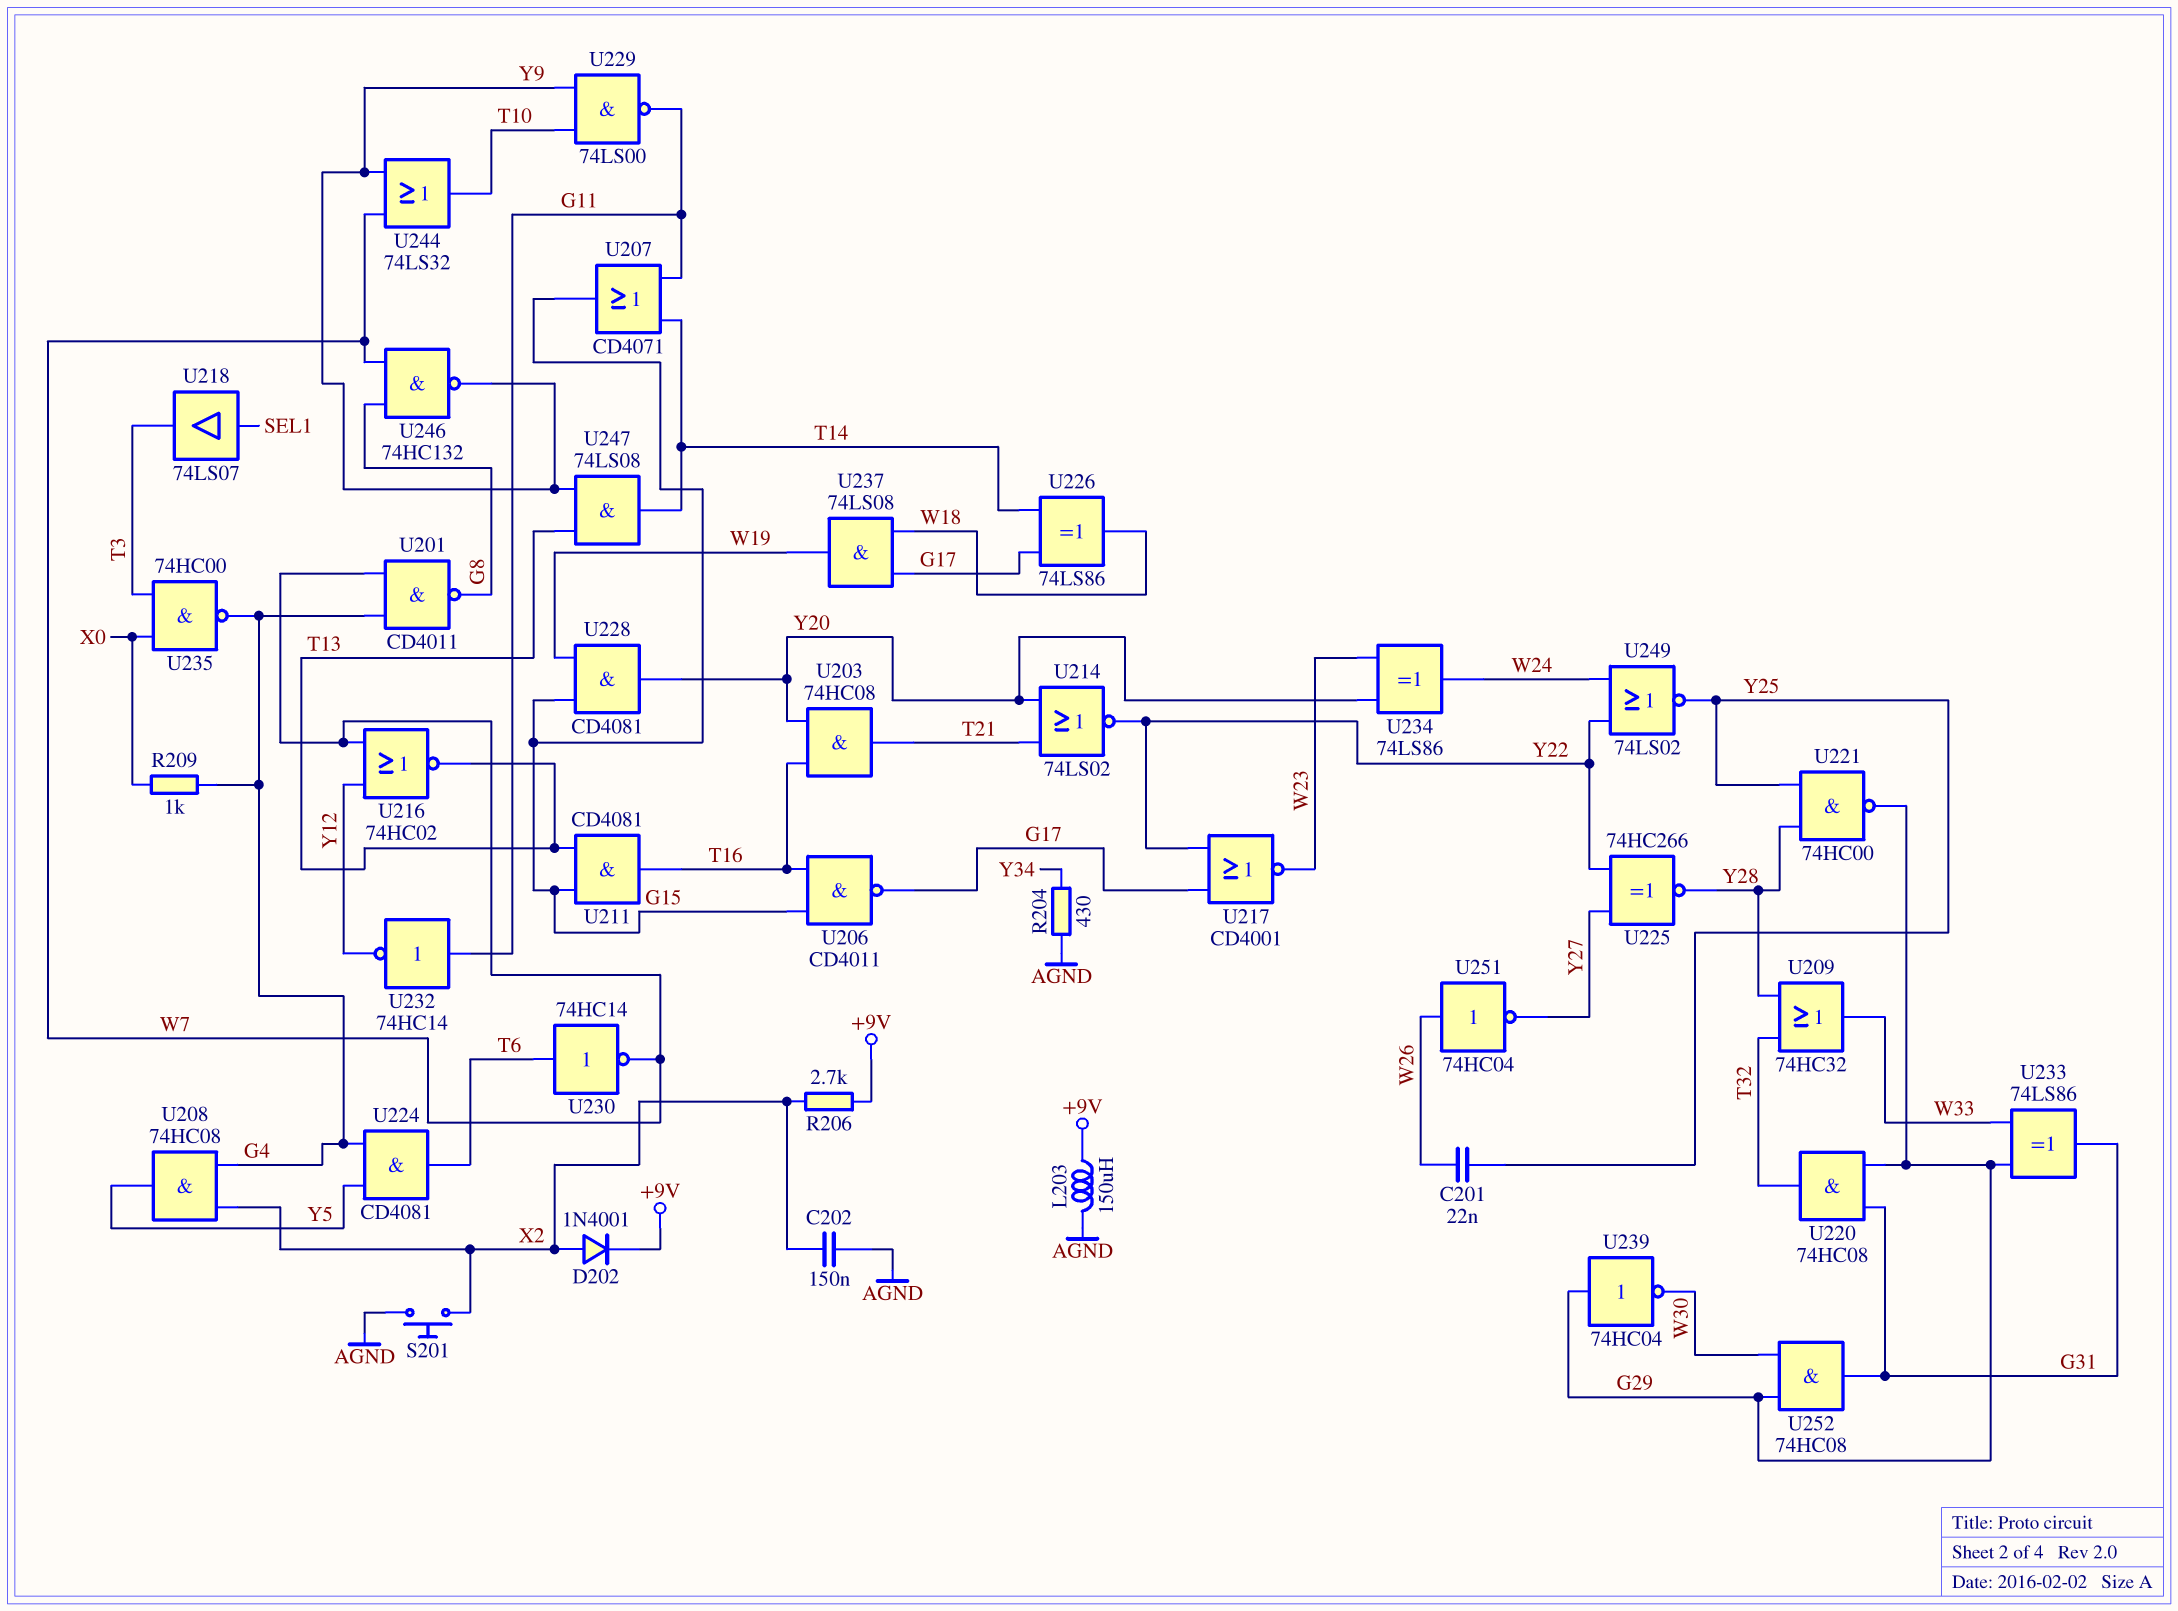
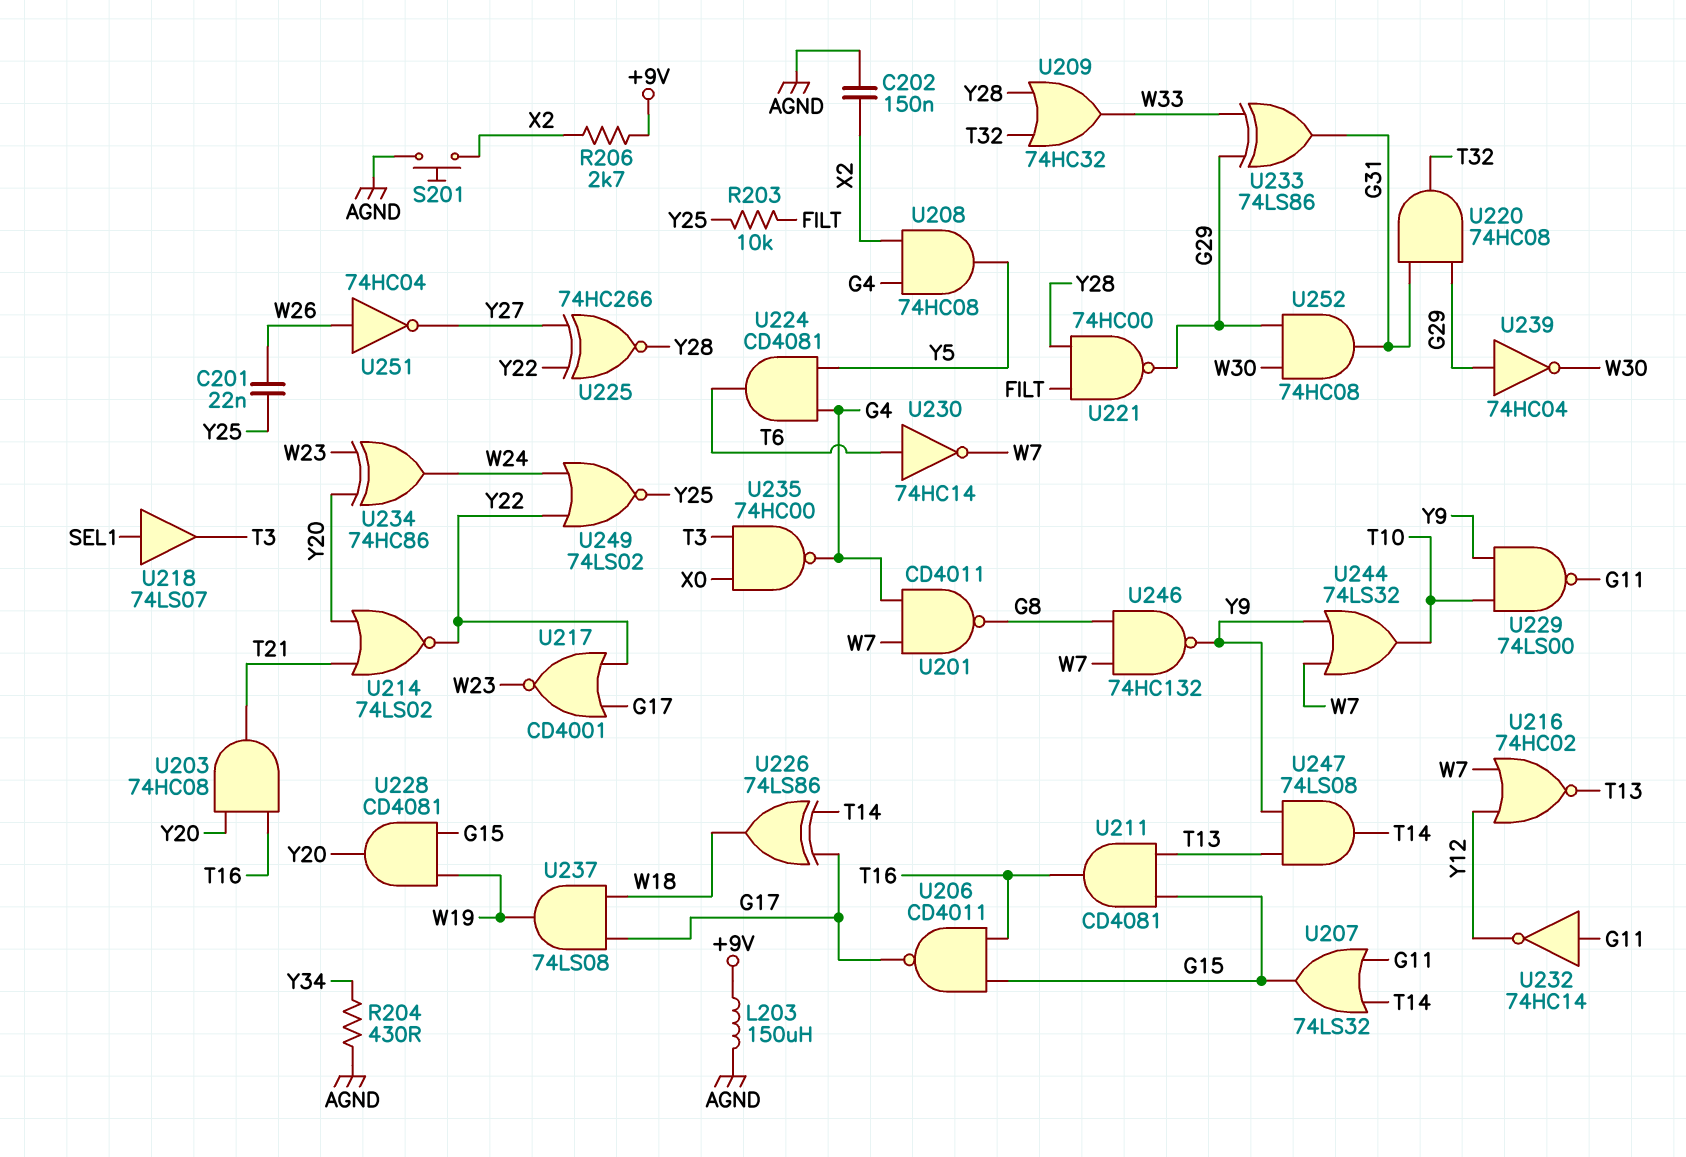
D202: diode 1N4001 (A X2, K +9V) -> none
R203: none -> 10k (FILT, Y25)
R209: 1k (G4, X0) -> none
U207: OR CD4071 (in G11, in T14, out G15) -> OR 74LS32 (in G11, in T14, out G15)
U221: NAND 74HC00 (in Y25, in Y28, out G29) -> NAND 74HC00 (in FILT, in Y28, out G29)
U234: XOR 74LS86 (in W23, in Y20, out W24) -> XOR 74HC86 (in W23, in Y20, out W24)

